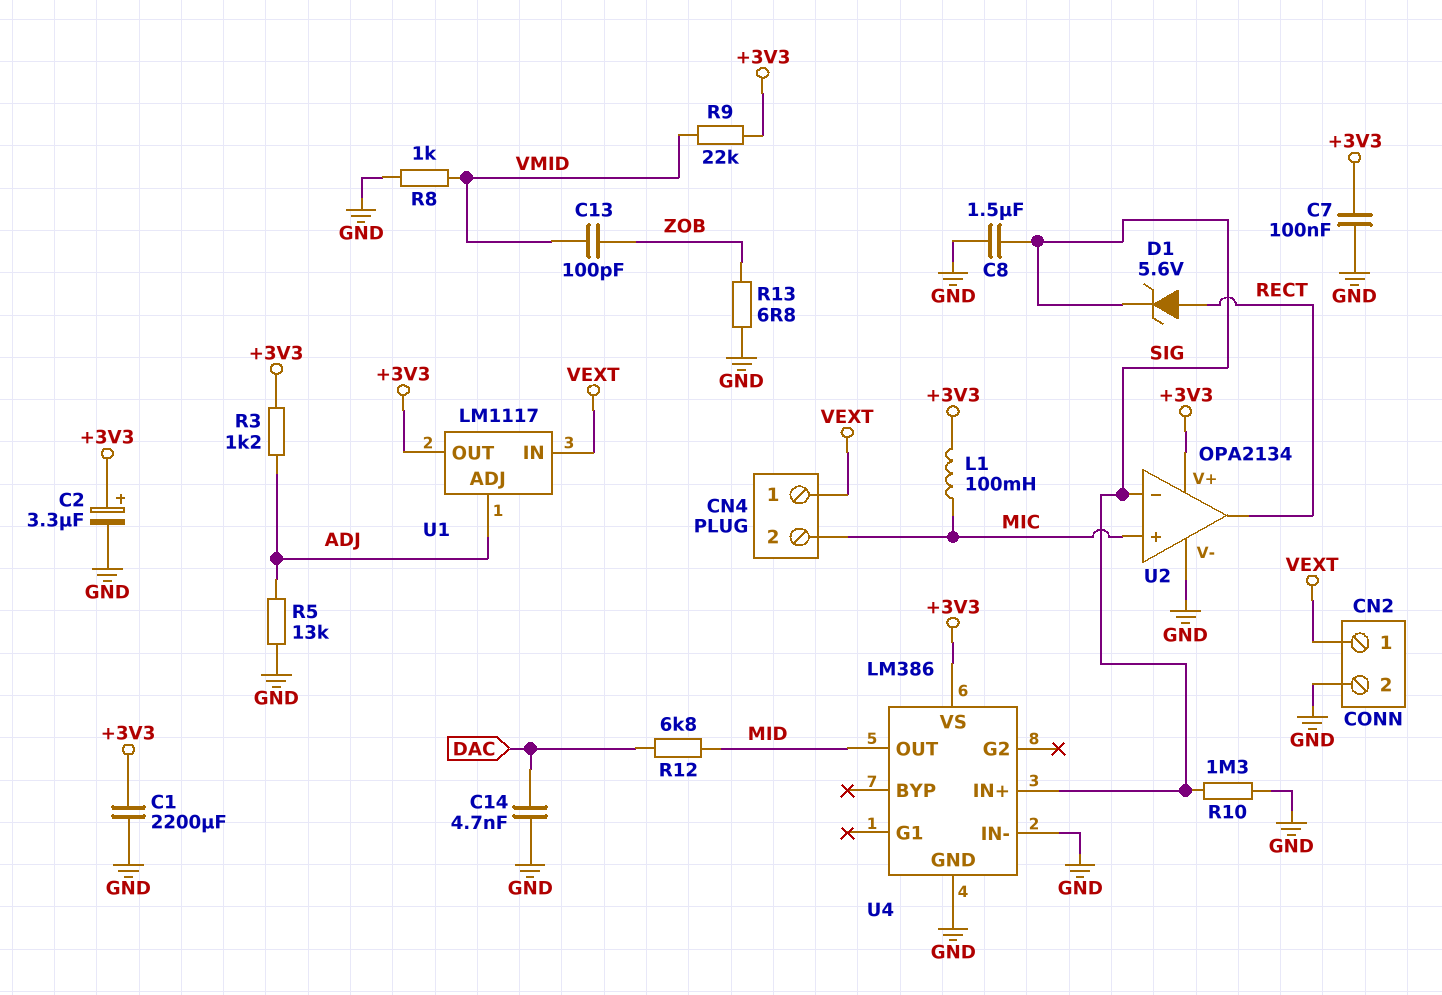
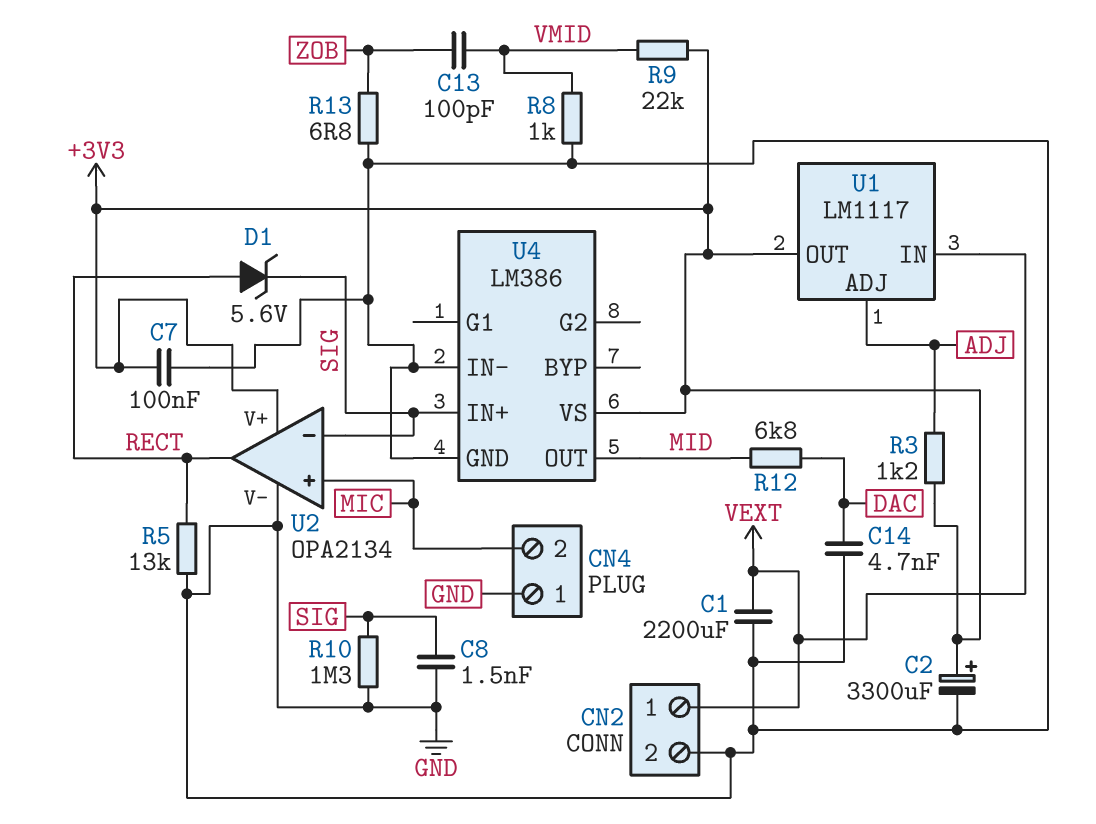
C1: 2200uF (+3V3, GND) -> 2200uF (GND, VEXT)
C2: 3.3uF (plus +3V3, minus GND) -> 3300uF (plus +3V3, minus GND)
C8: 1.5uF (GND, SIG) -> 1.5nF (GND, SIG)
CN4 pin 1: VEXT -> GND
L1: 100mH (+3V3, MIC) -> none
R5: 13k (ADJ, GND) -> 13k (GND, RECT)

